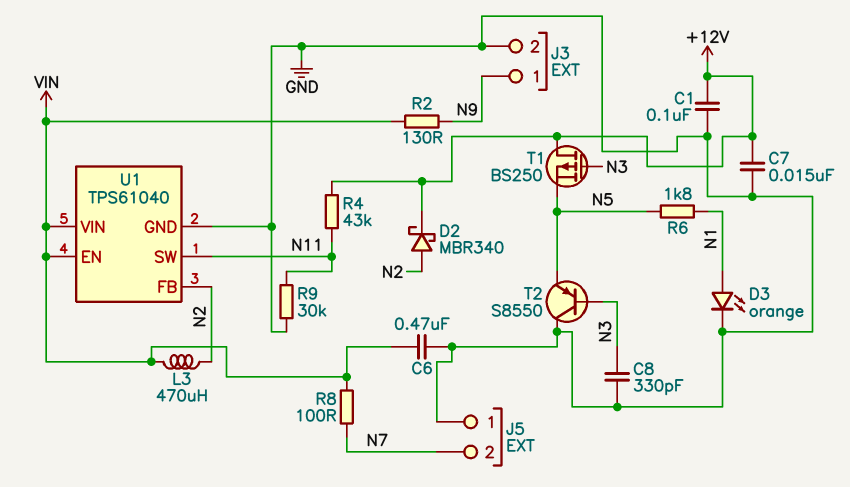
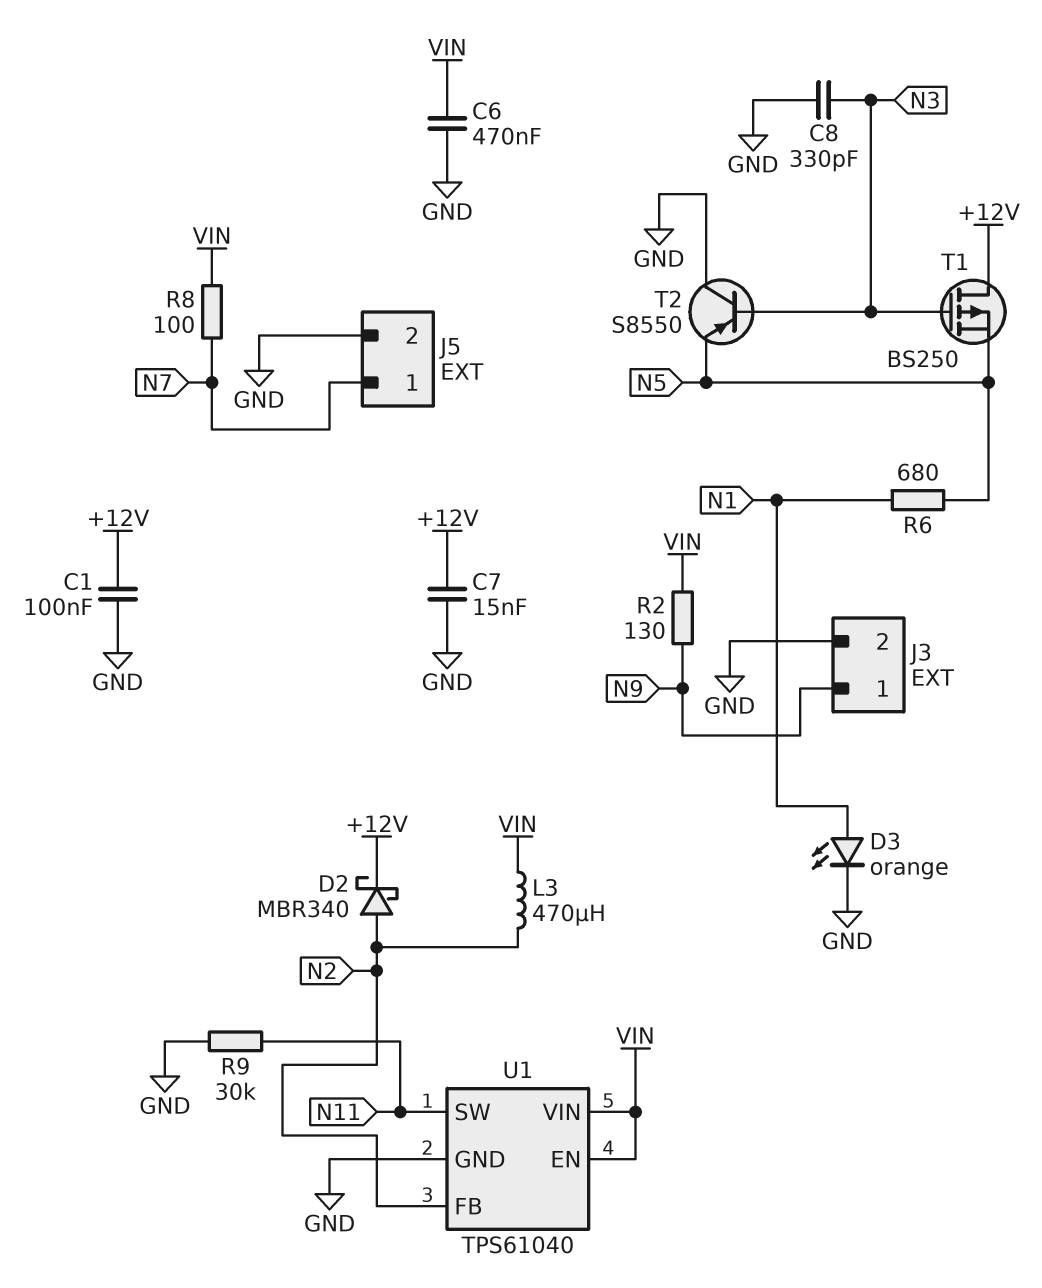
J5 pin 1: GND -> N7
J5 pin 2: N7 -> GND
R4: 43k (+12V, N11) -> none
R6: 1.8k (N1, N5) -> 680 (N1, N5)

